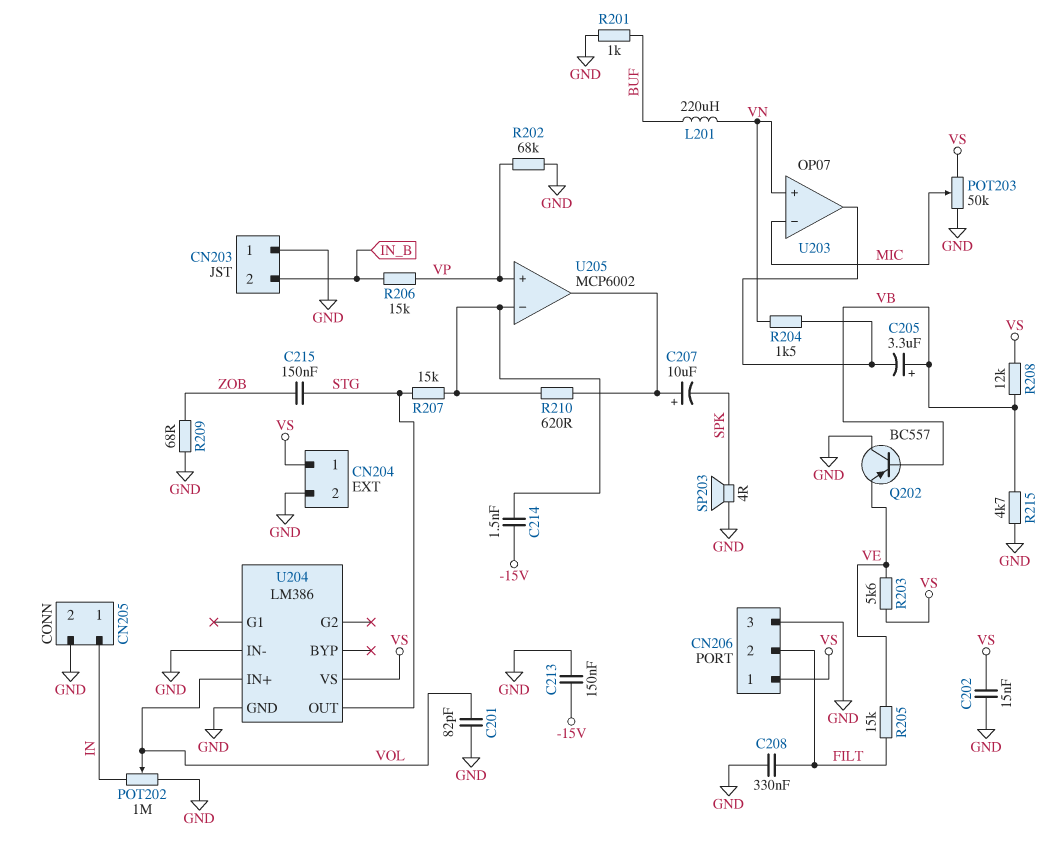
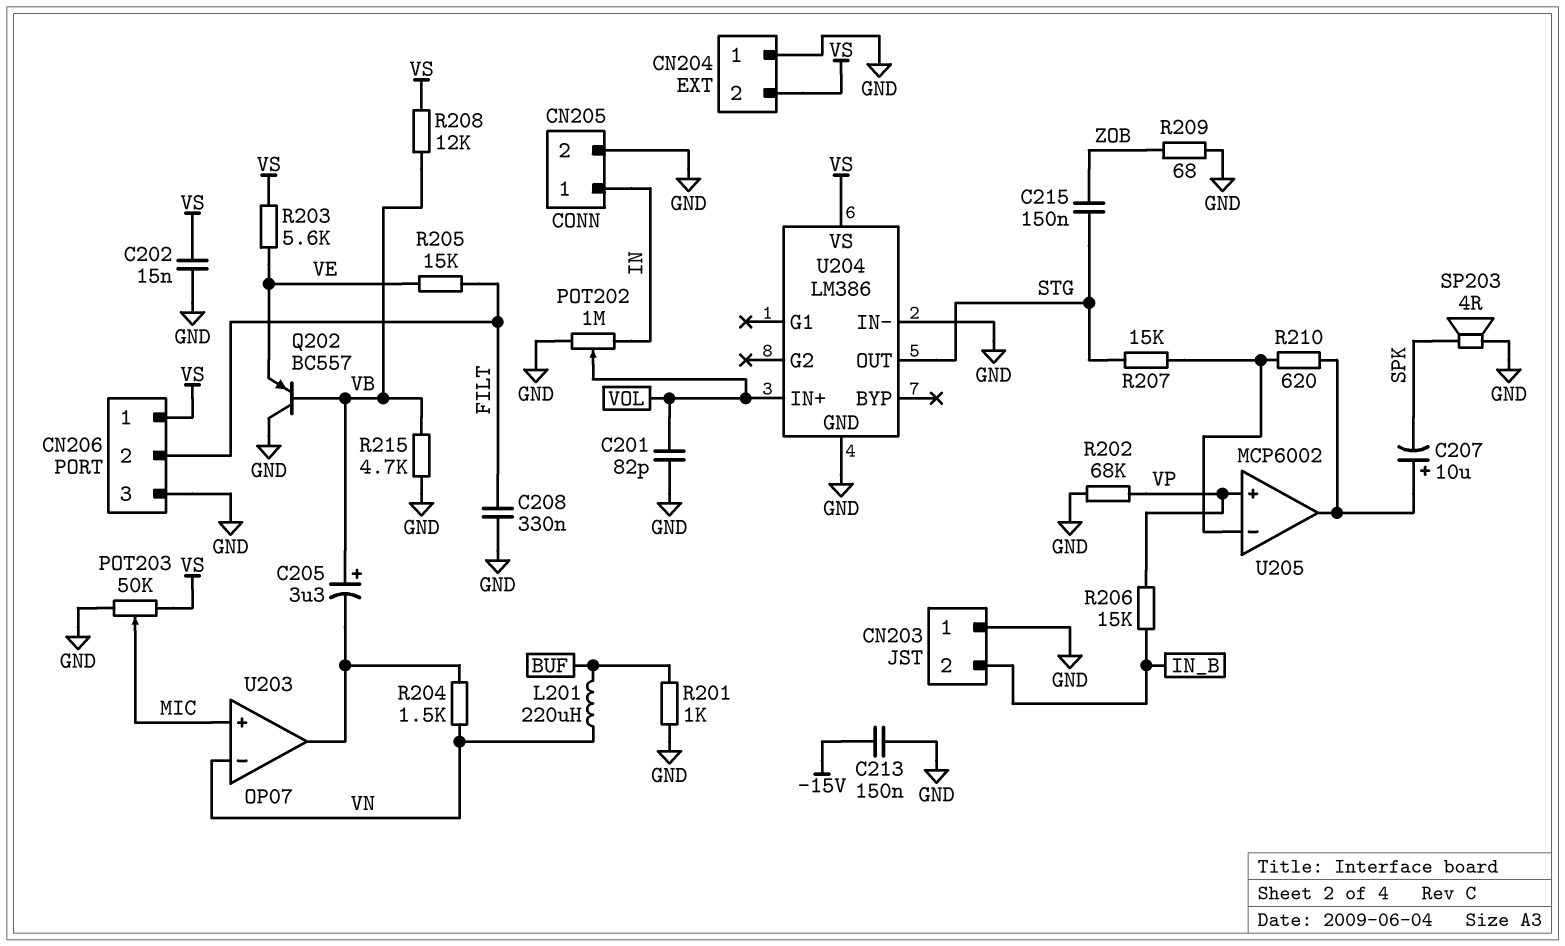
C214: 1.5nF (-15V, U205/in-) -> none
CN204 pin 1: VS -> GND
CN204 pin 2: GND -> VS
U203 pin in+: VN -> MIC
U203 pin in-: MIC -> VN

